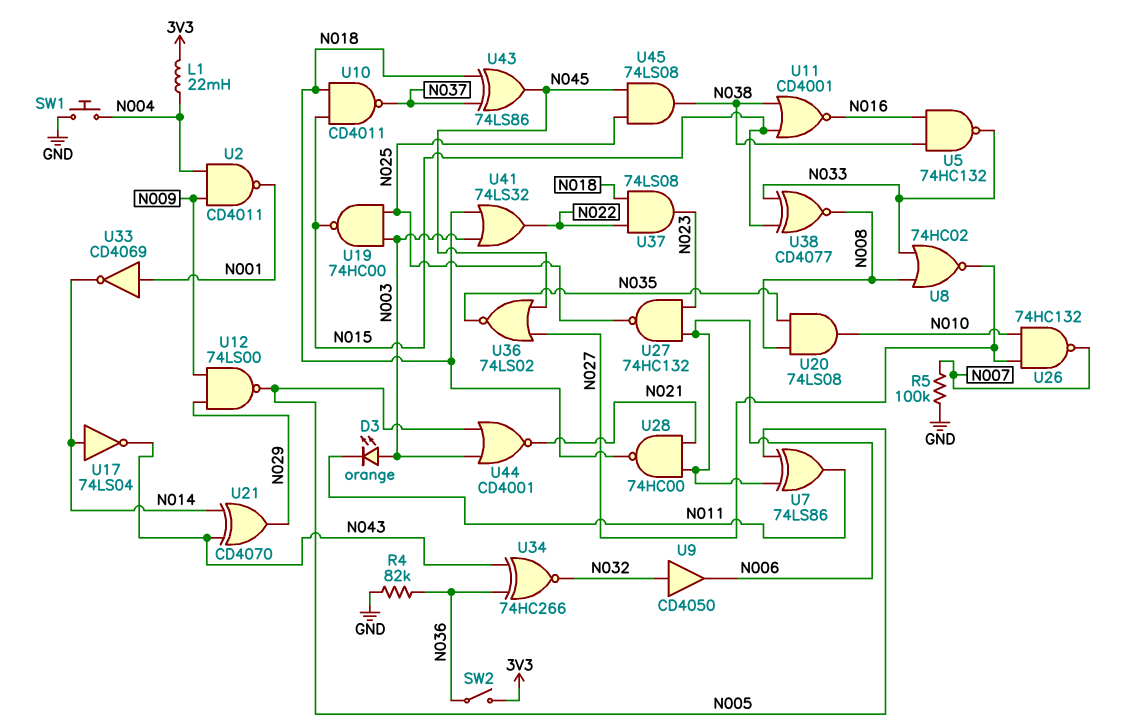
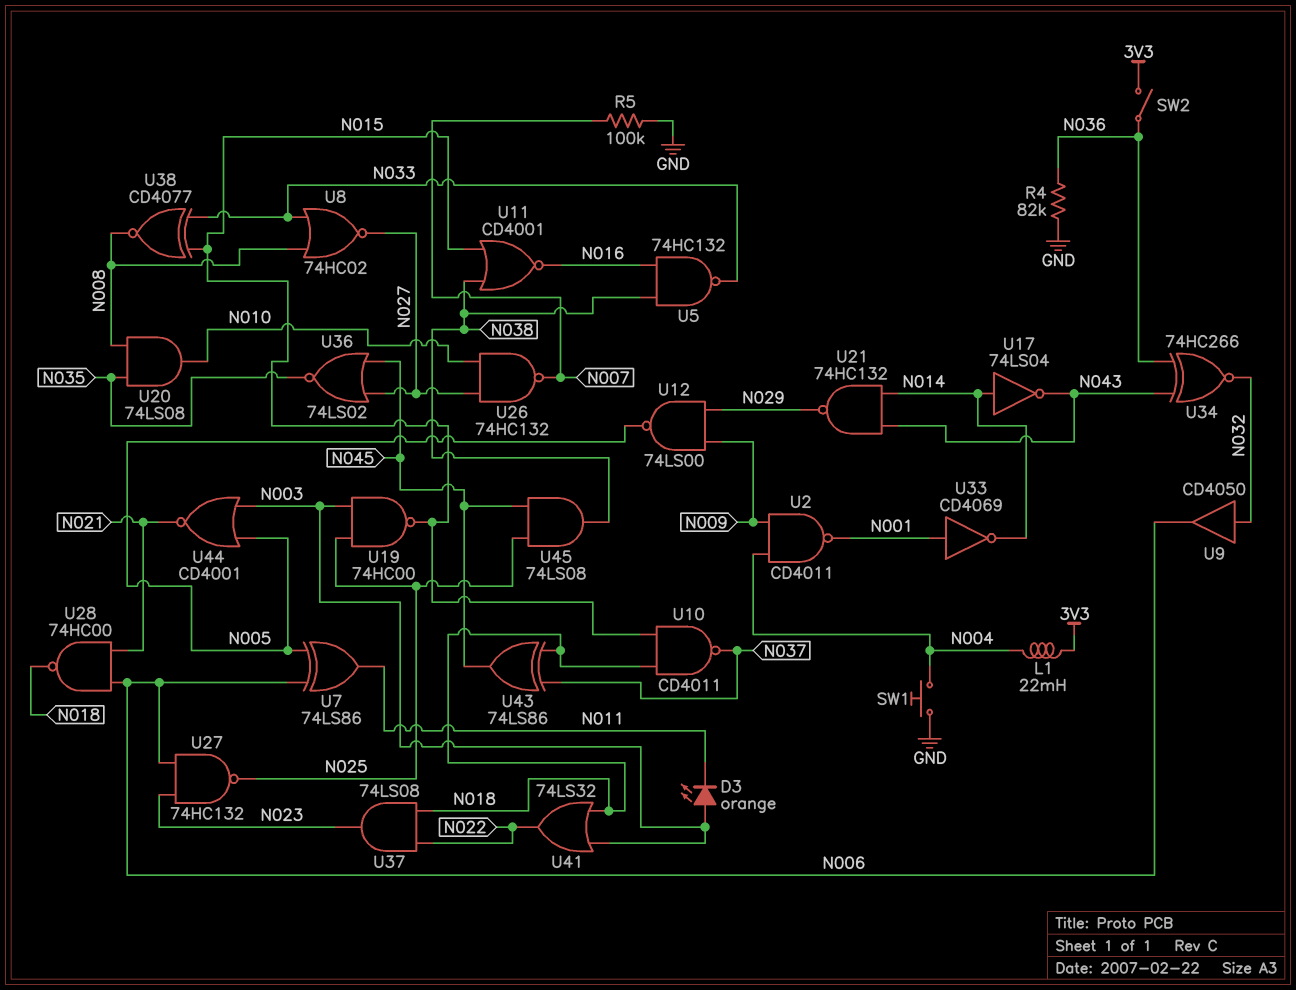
U21: XOR CD4070 (in N014, in N043, out N029) -> NAND 74HC132 (in N014, in N043, out N029)

